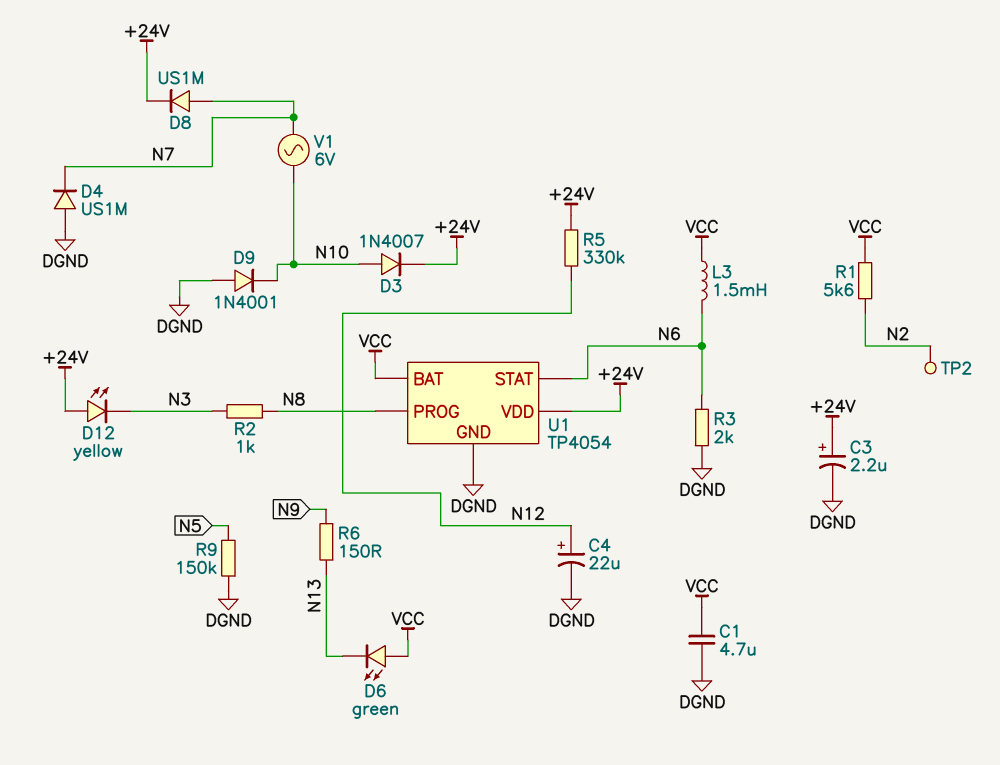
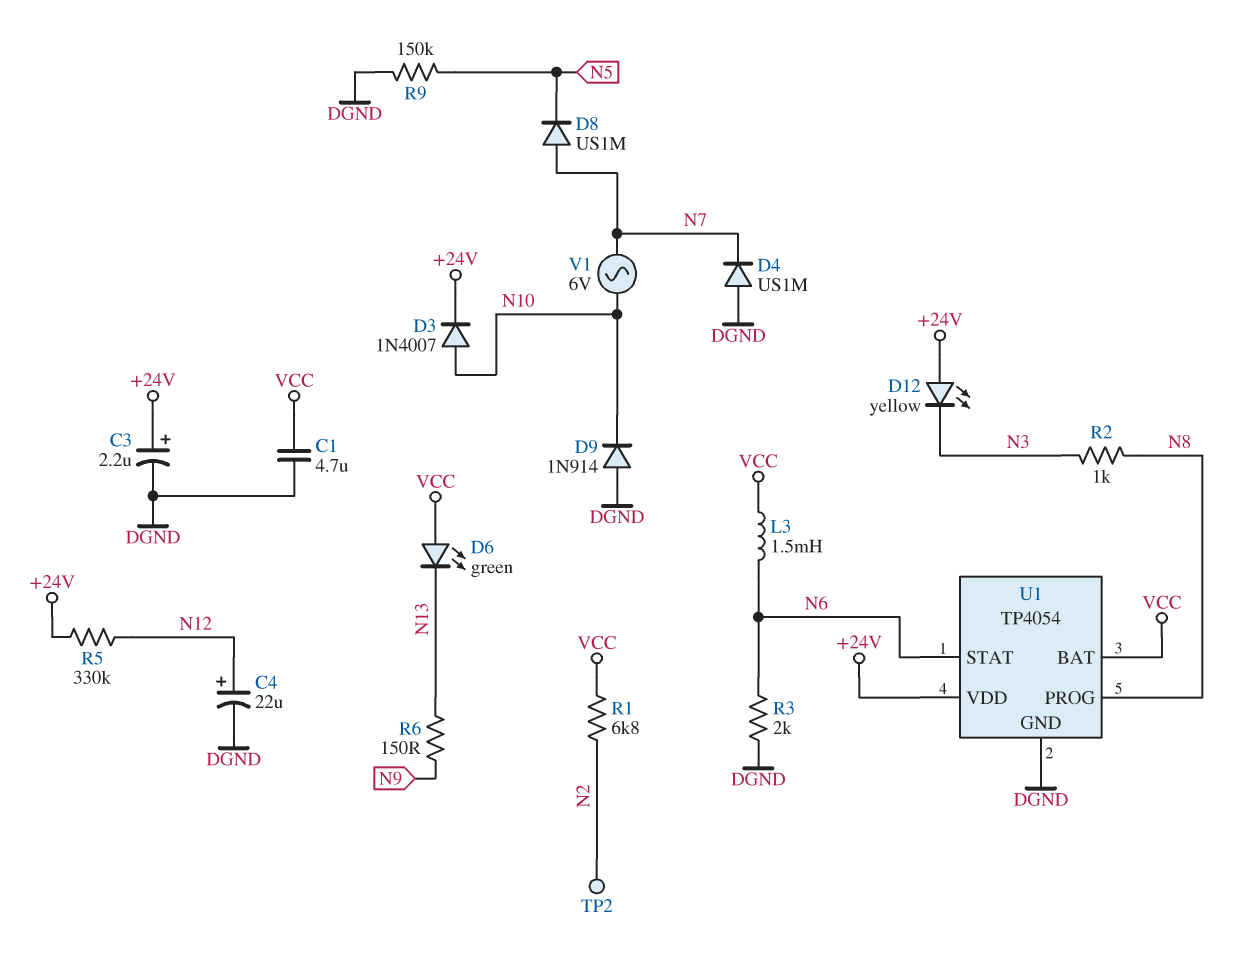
D8: diode US1M (A N7, K +24V) -> diode US1M (A N7, K N5)
D9: diode 1N4001 (A DGND, K N10) -> diode 1N914 (A DGND, K N10)
R1: 5.6k (N2, VCC) -> 6.8k (N2, VCC)

